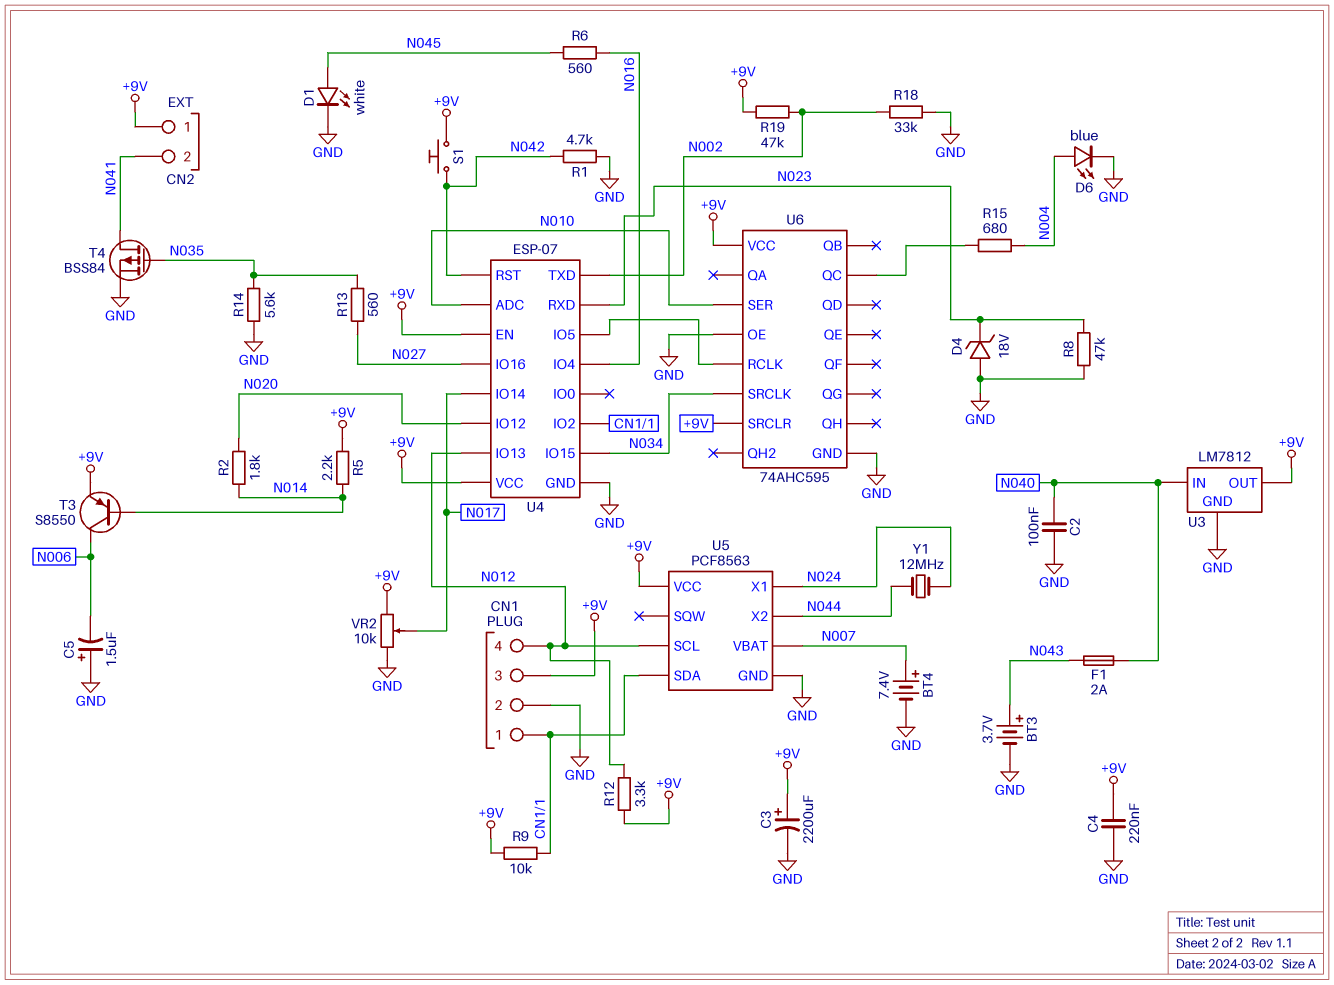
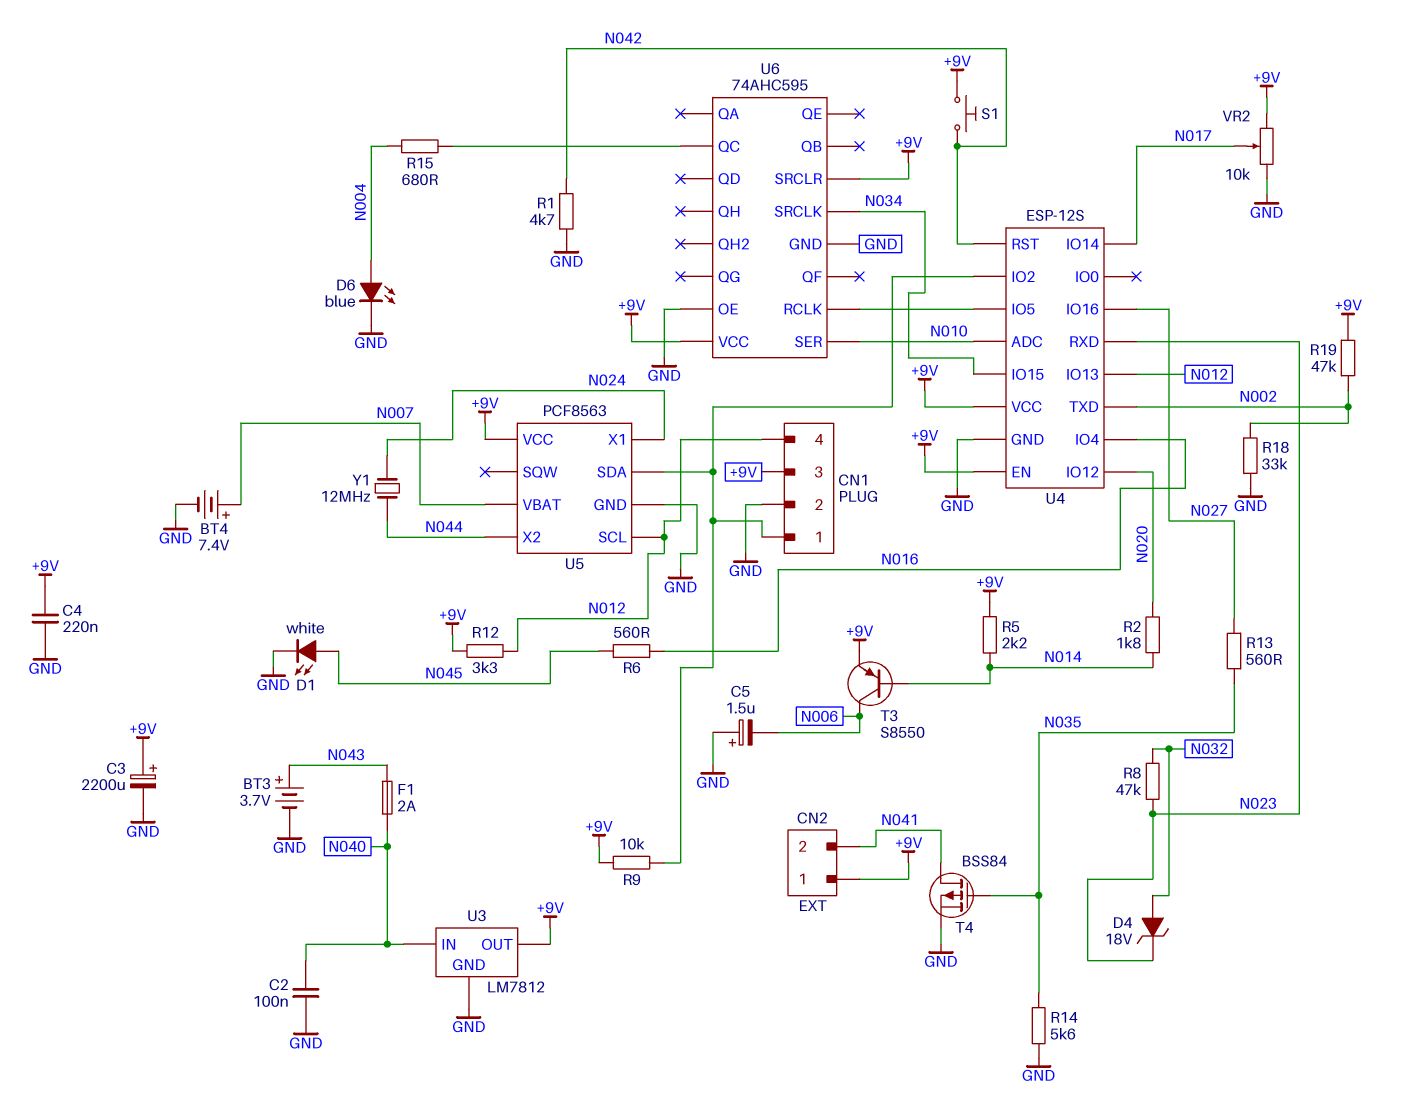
D4: zener 18V (A GND, K N023) -> zener 18V (A N032, K N023)
R8: 47k (GND, N023) -> 47k (N023, N032)
U4: ESP-07 -> ESP-12S

